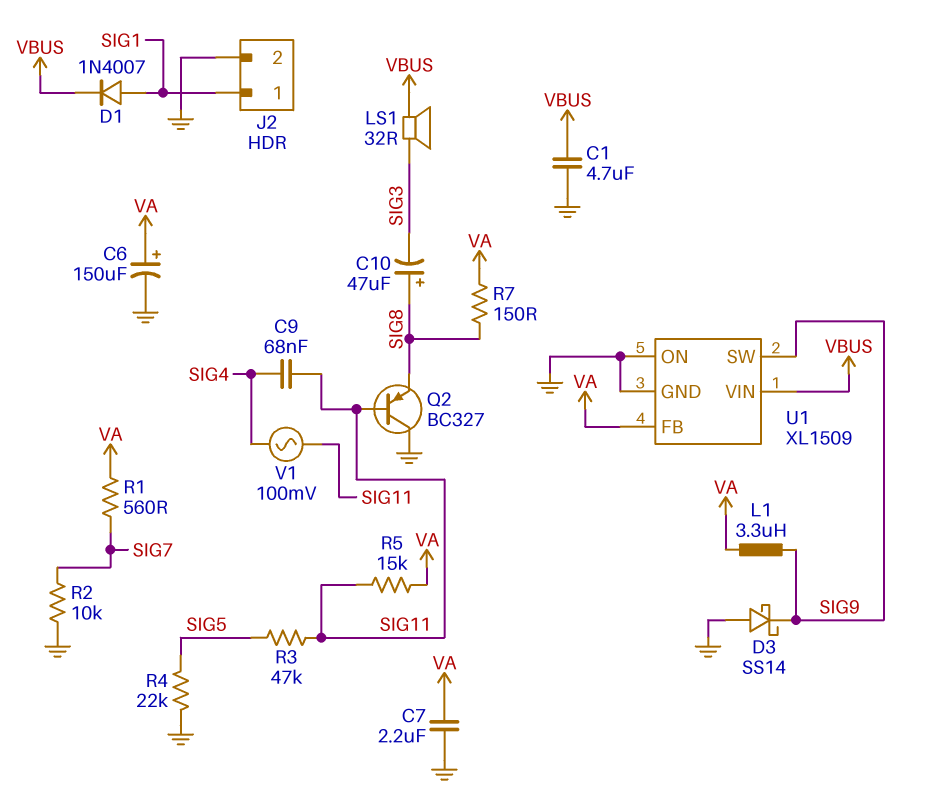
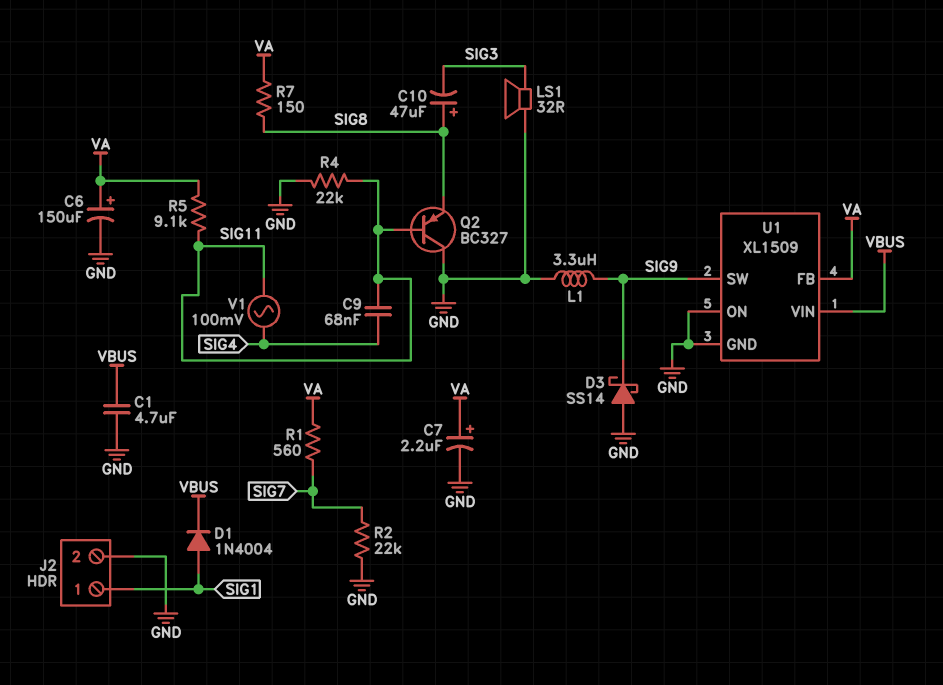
C7: 2.2uF (GND, VA) -> 2.2uF (plus VA, minus GND)
D1: diode 1N4007 (A SIG1, K VBUS) -> diode 1N4004 (A SIG1, K VBUS)
L1: 3.3uH (SIG9, VA) -> 3.3uH (GND, SIG9)
LS1: speaker 32R (SIG3, VBUS) -> speaker 32R (GND, SIG3)
R2: 10k (GND, SIG7) -> 22k (GND, SIG7)
R3: 47k (SIG5, SIG11) -> none
R4: 22k (GND, SIG5) -> 22k (GND, SIG11)
R5: 15k (SIG11, VA) -> 9.1k (SIG11, VA)

